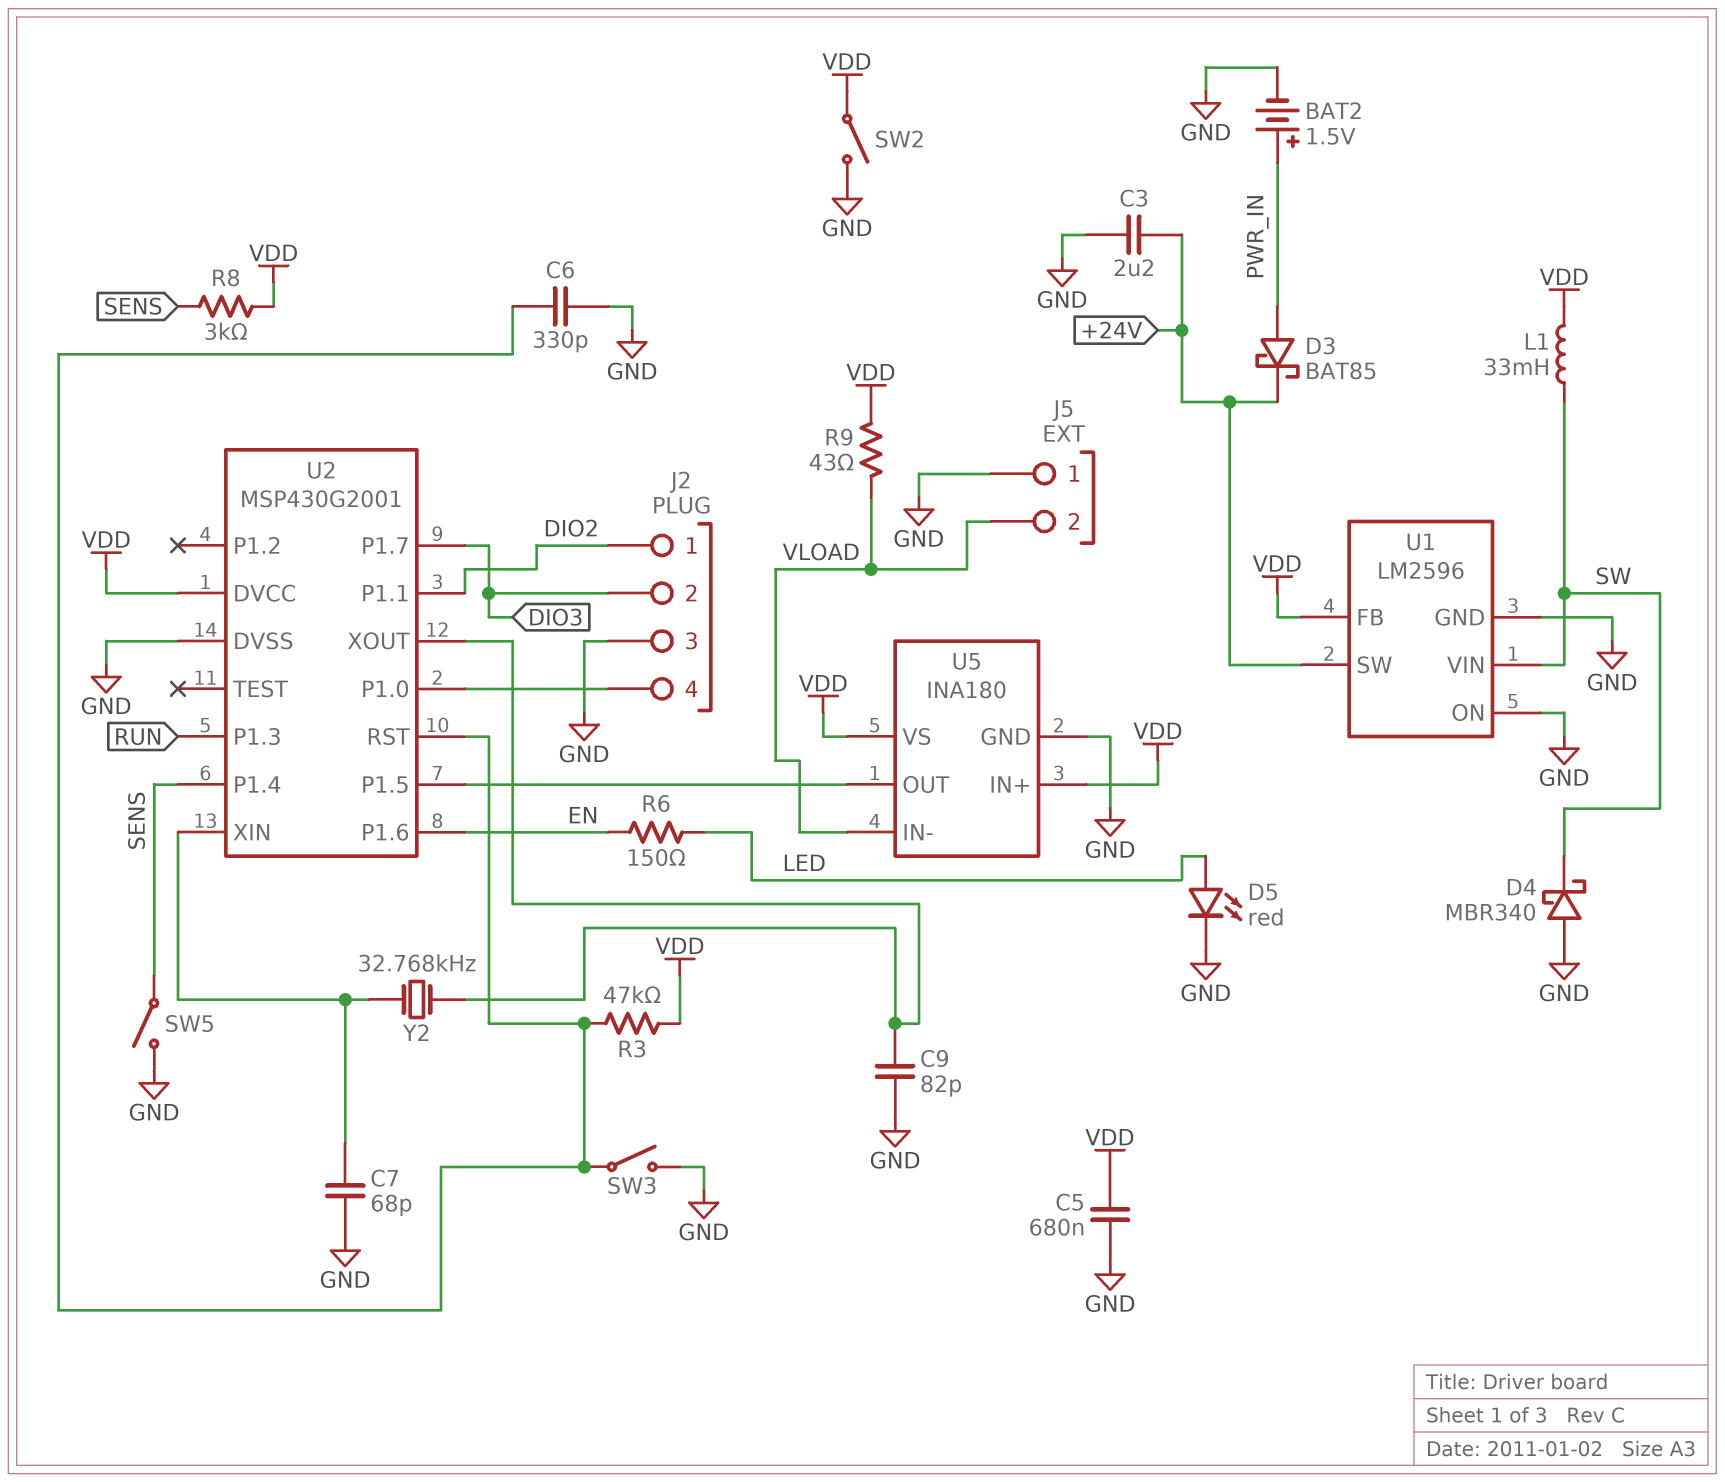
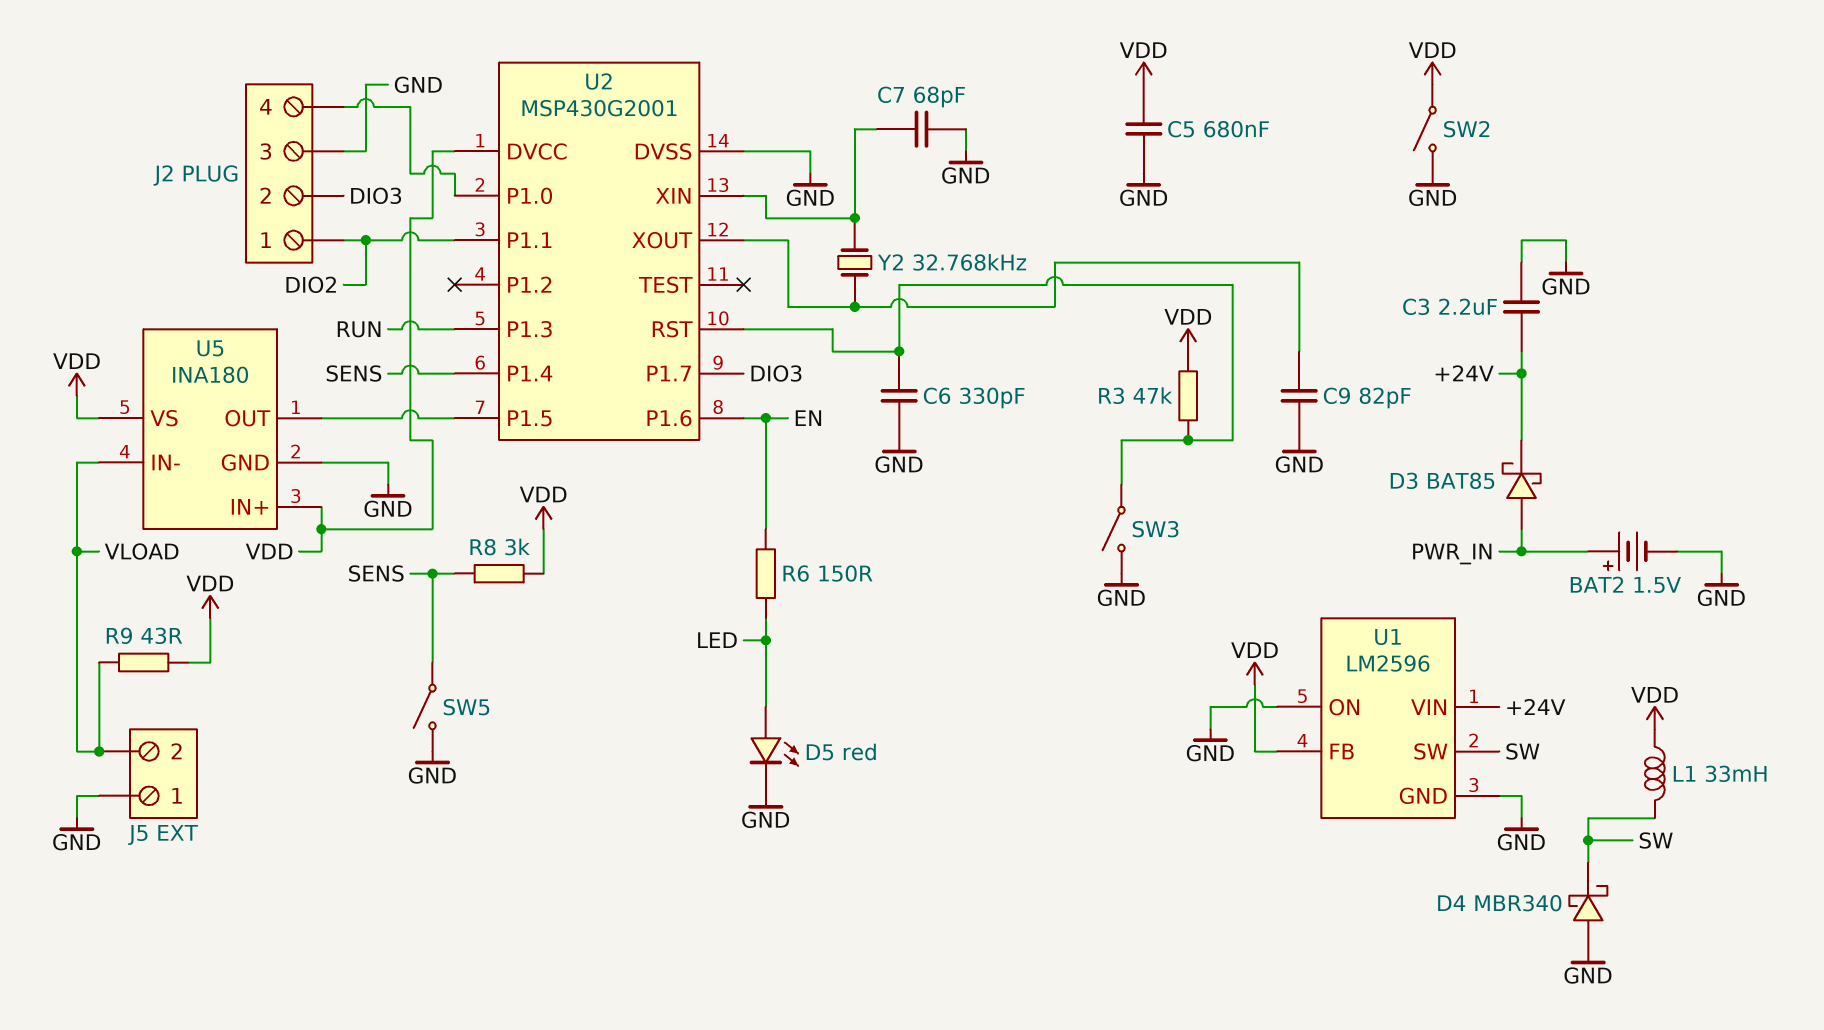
U1 pin SW: +24V -> SW
U1 pin VIN: SW -> +24V

